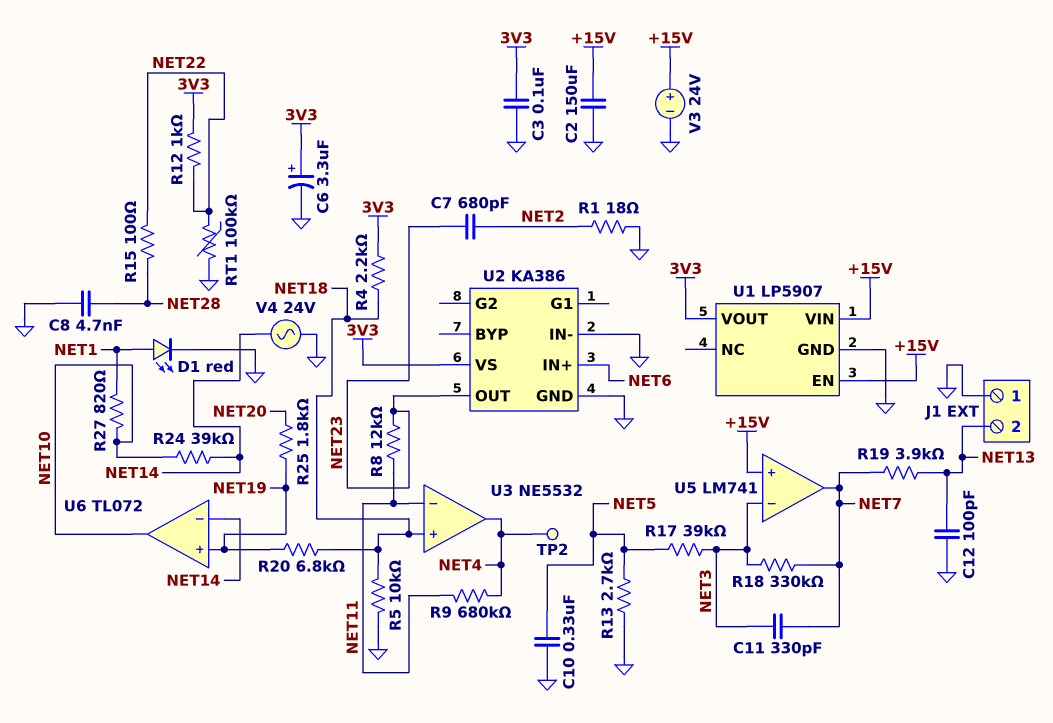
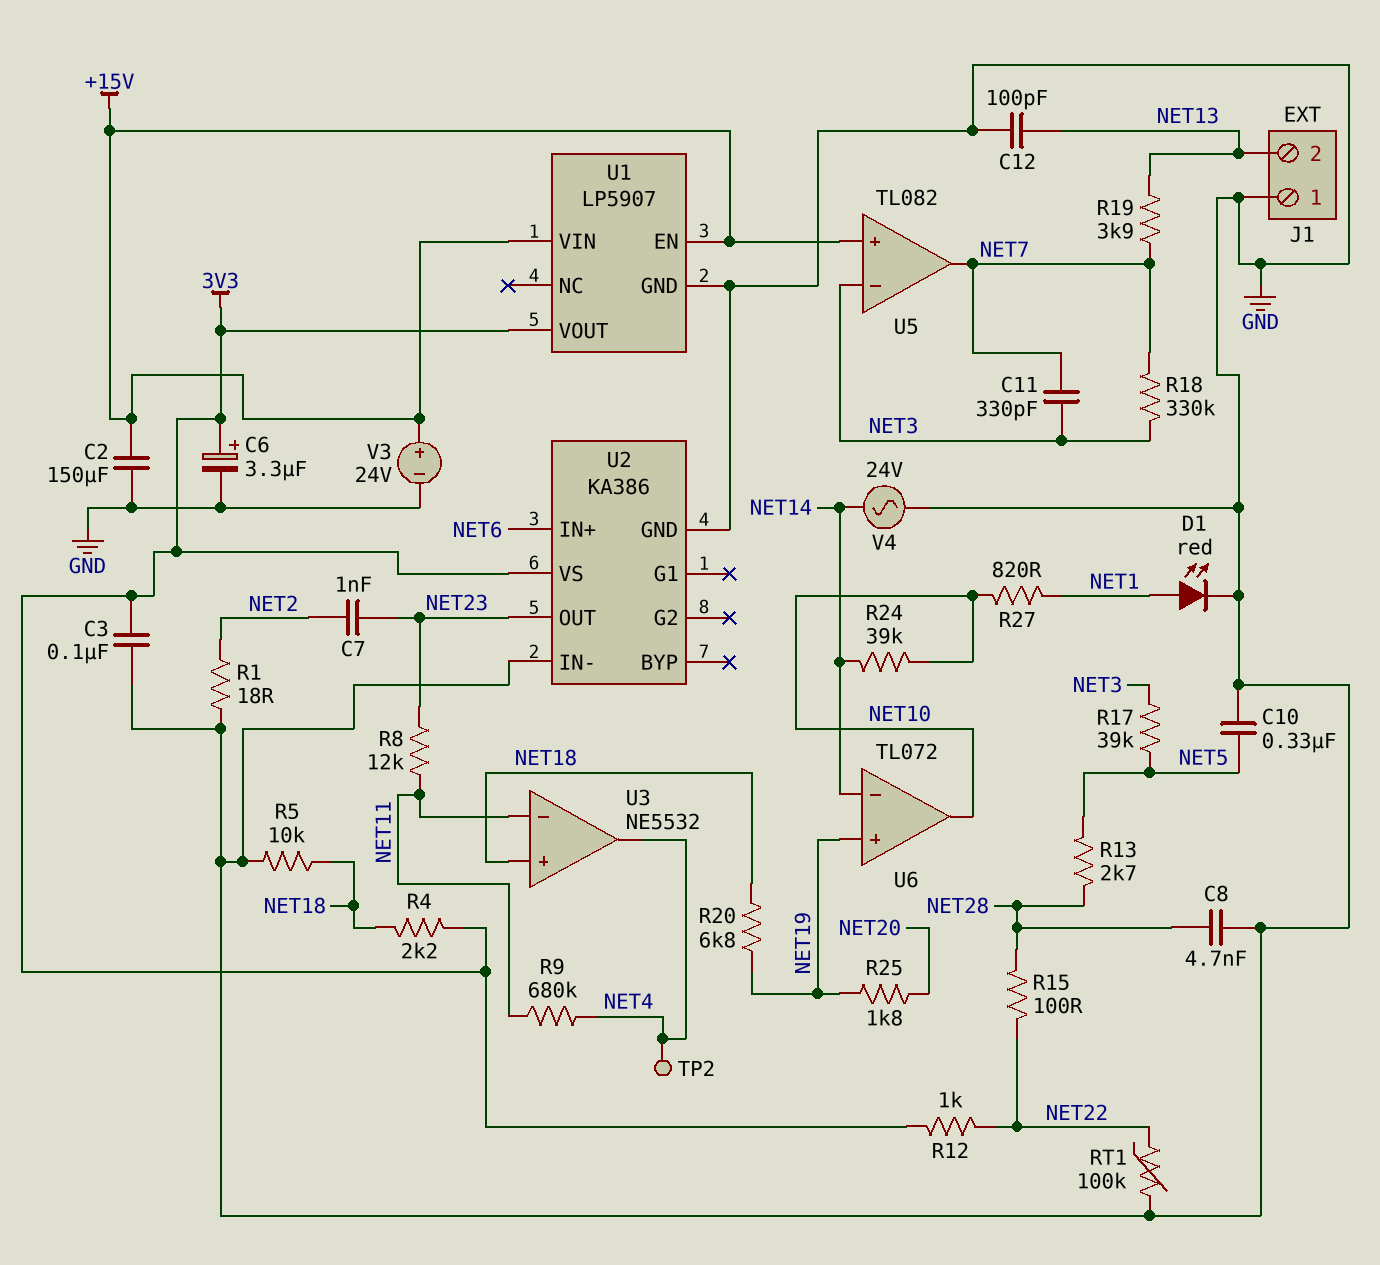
C7: 680pF (NET2, NET23) -> 1nF (NET2, NET23)
R13: 2.7k (GND, NET5) -> 2.7k (NET5, NET28)
U5: LM741 -> TL082

